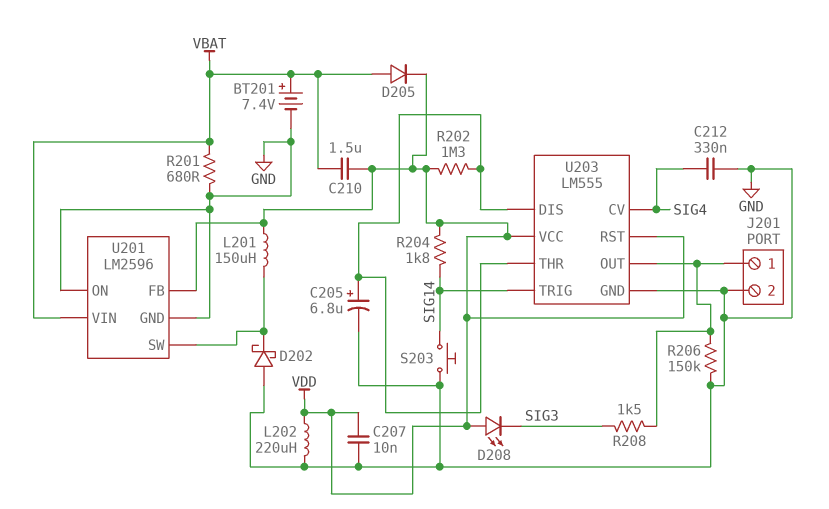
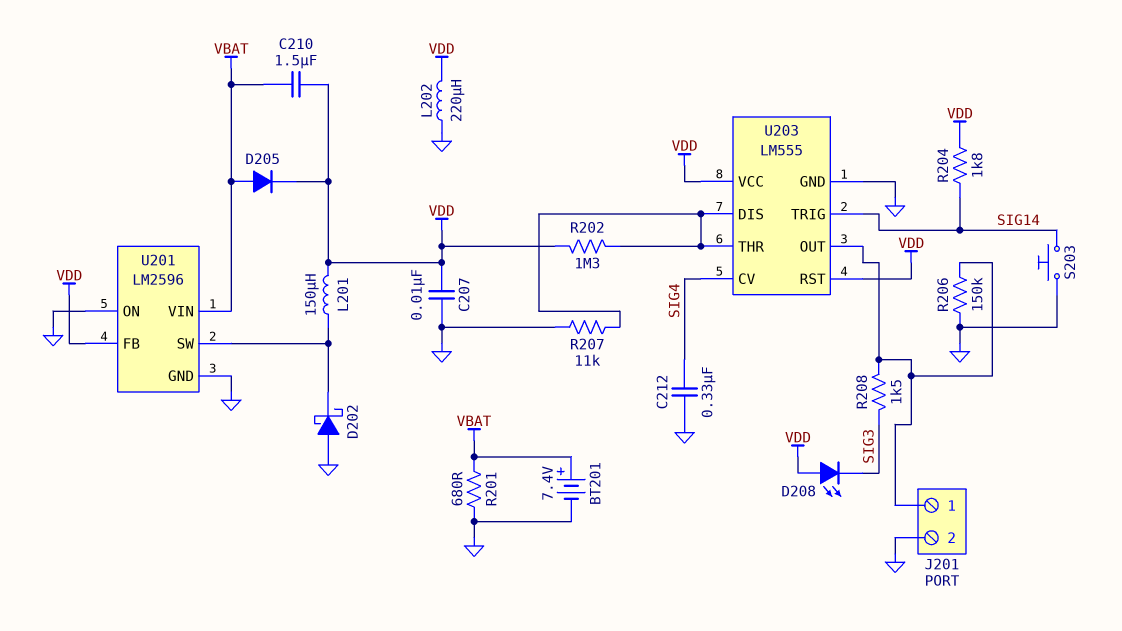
C205: 6.8uF (plus U203/DIS, minus GND) -> none
R207: none -> 11k (GND, U203/DIS)

